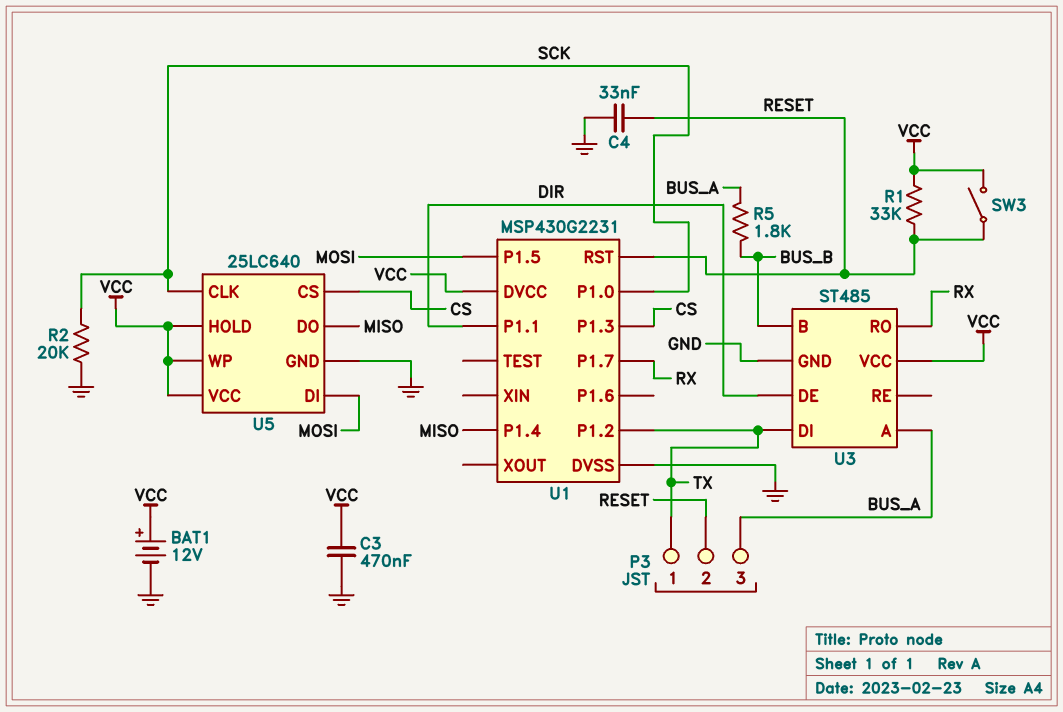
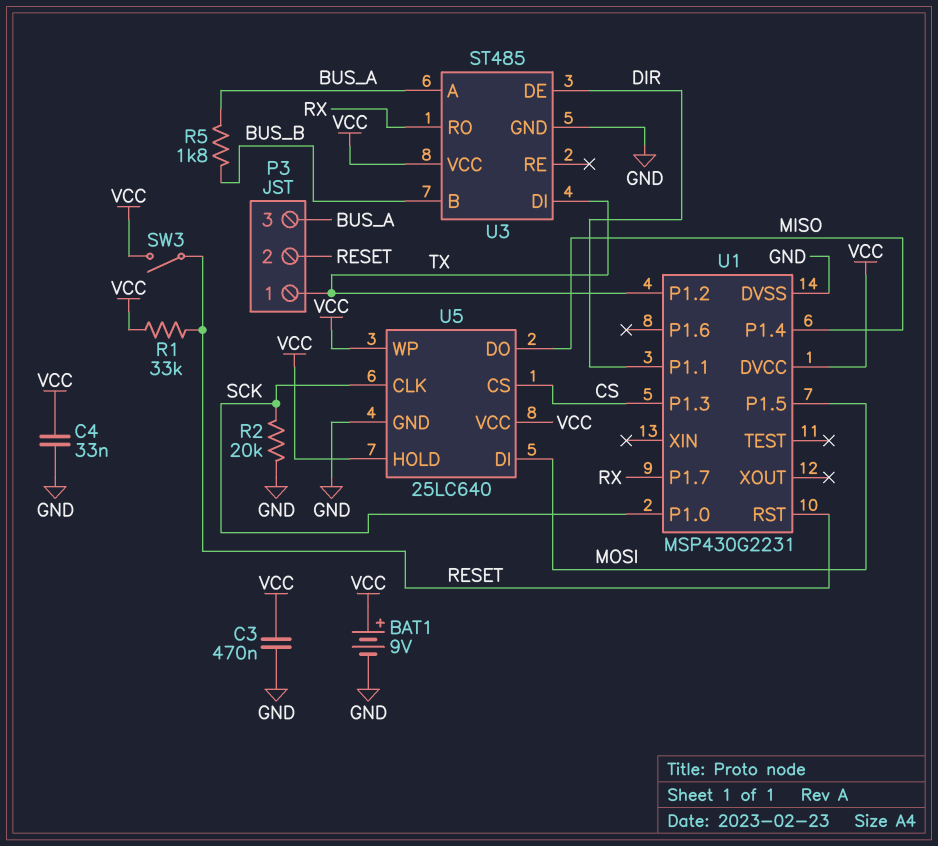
BAT1: 12V (plus VCC, minus GND) -> 9V (plus VCC, minus GND)
C4: 33nF (GND, RESET) -> 33nF (GND, VCC)

